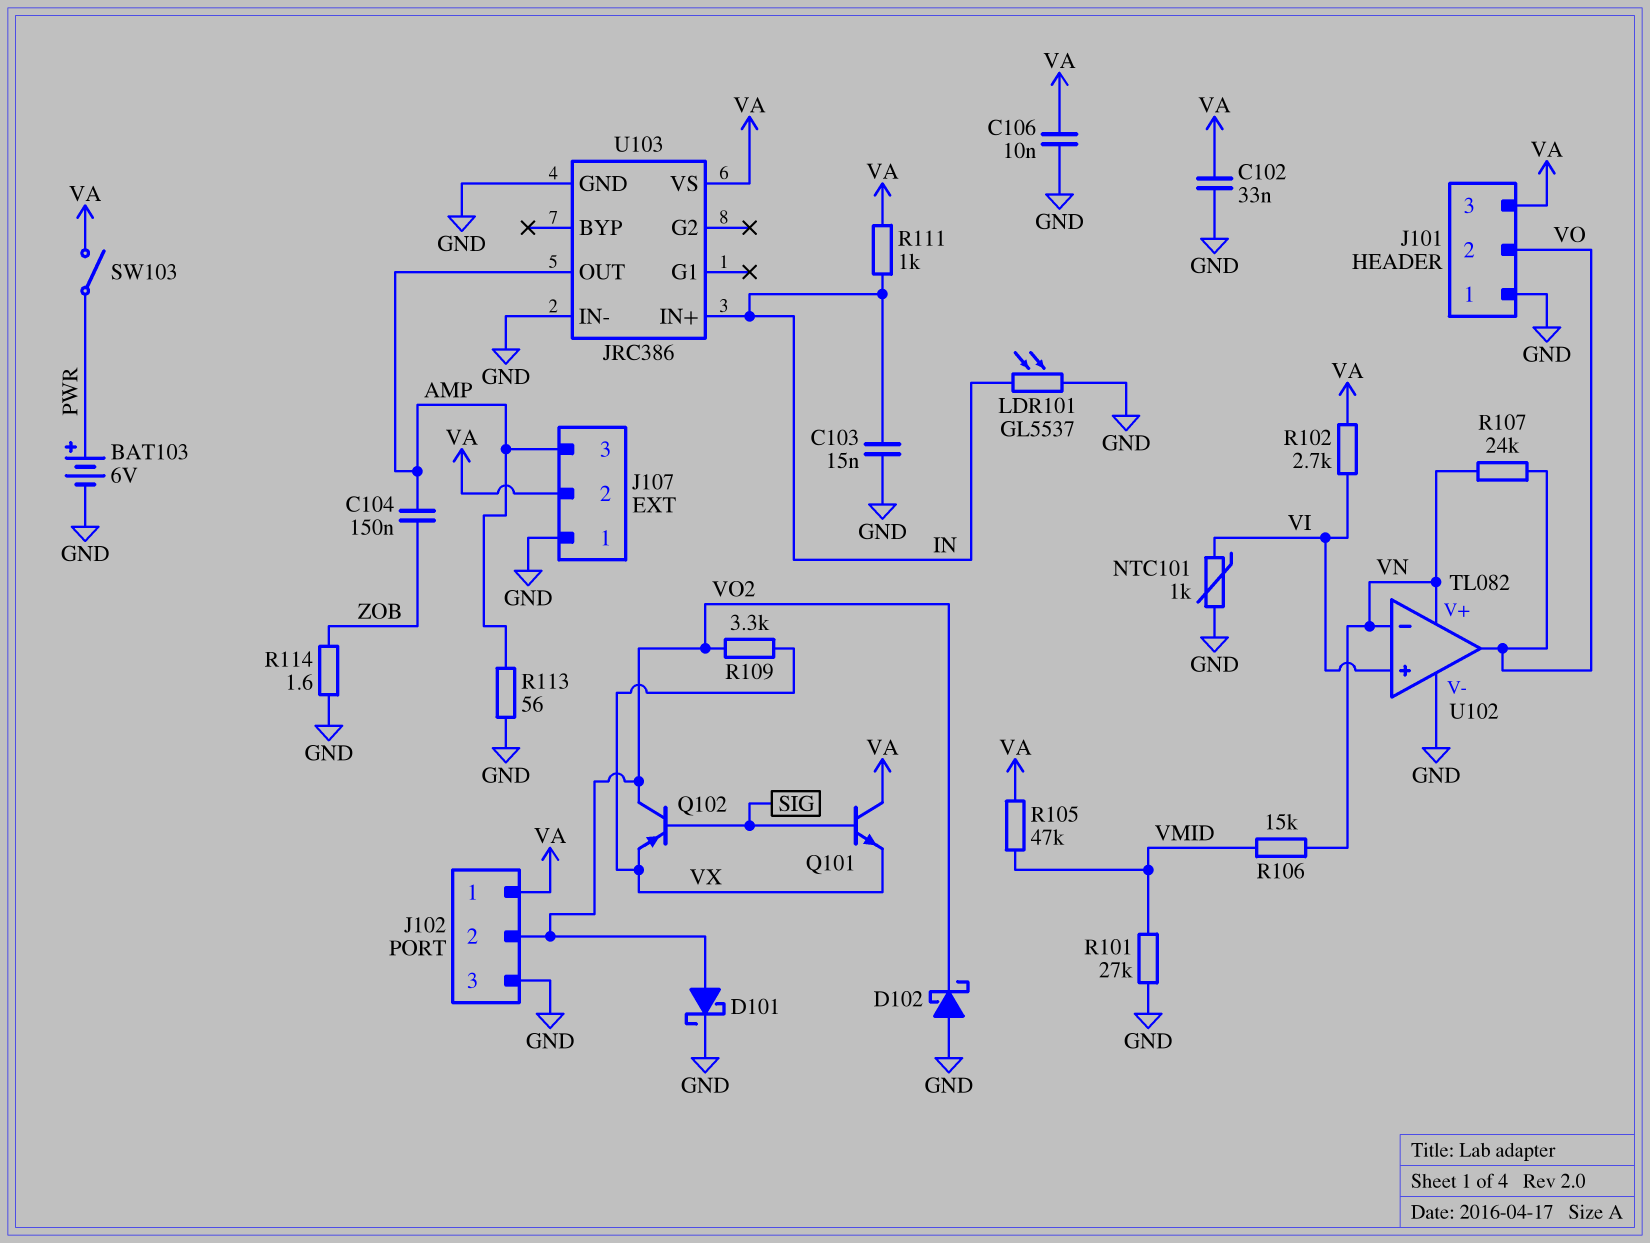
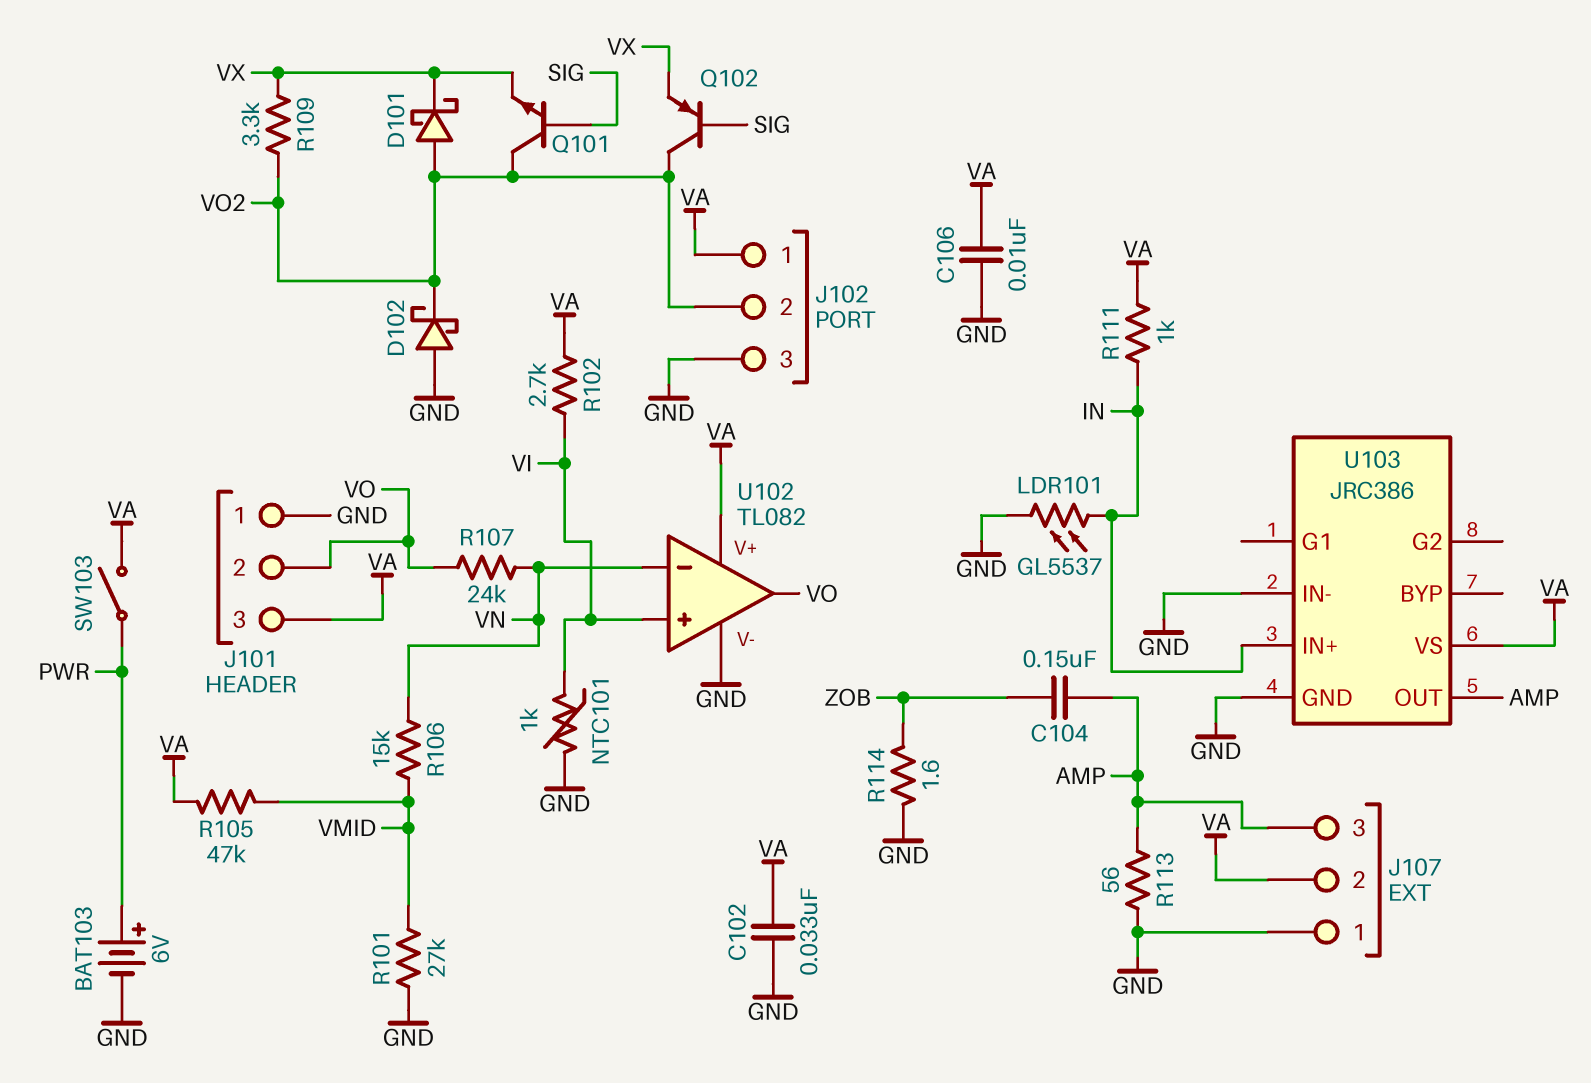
C103: 15nF (GND, IN) -> none
D101: schottky (A VO2, K GND) -> schottky (A VO2, K VX)
Q101: NPN (B SIG, C VA, E VX) -> NPN (B SIG, C VO2, E VX)
U102 pin V+: VN -> VA

